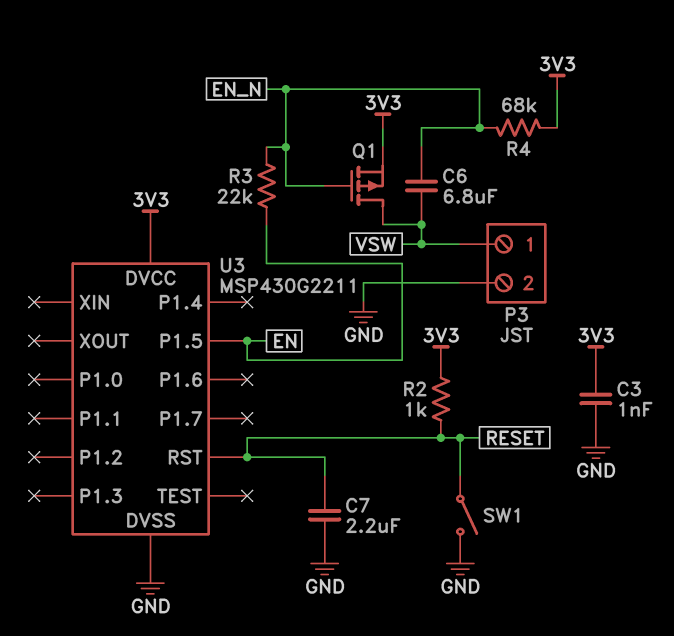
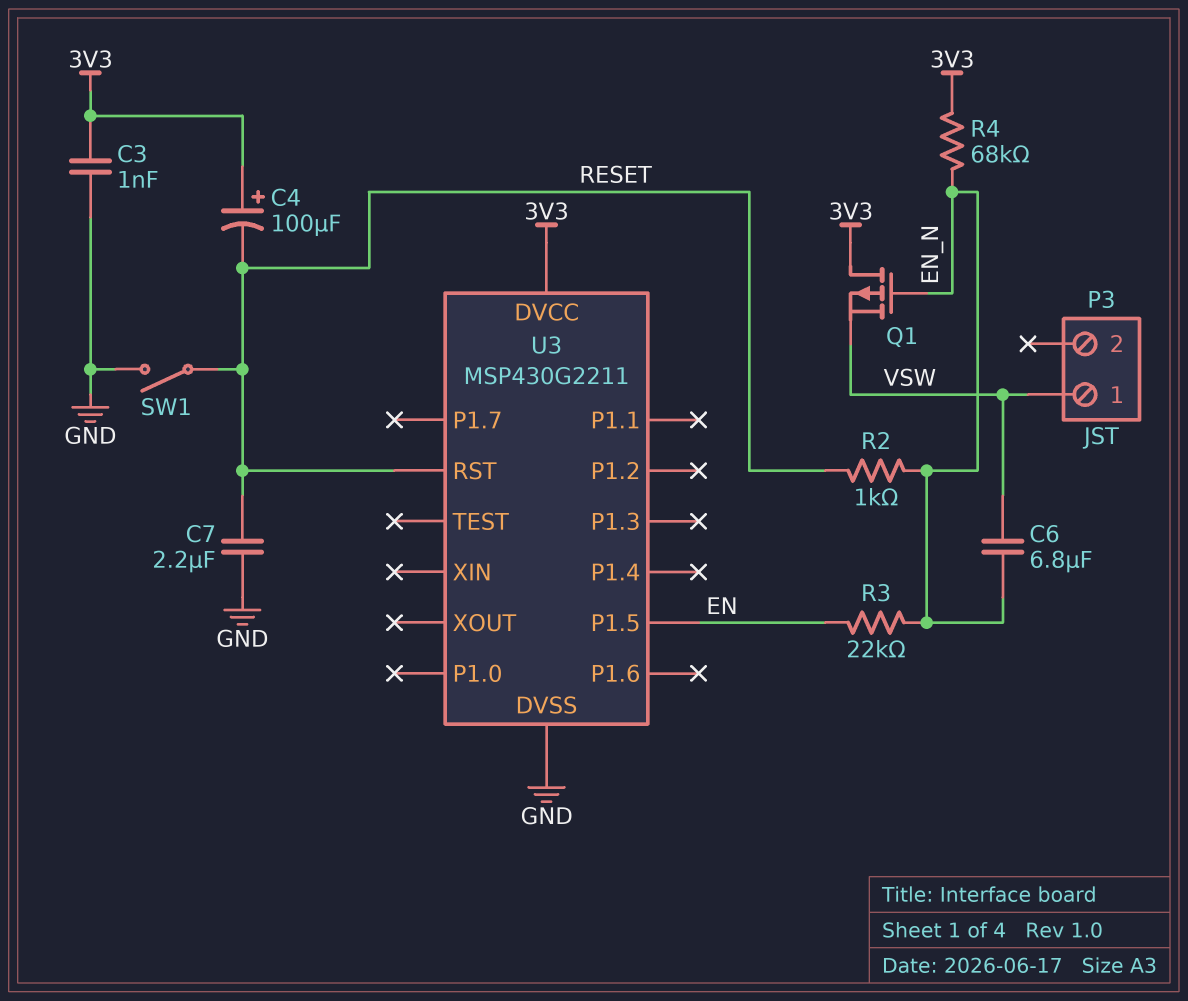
C4: none -> 100uF (plus 3V3, minus RESET)
P3 pin 2: GND -> none
Q1: PMOS (G EN_N, D VSW, S 3V3) -> PMOS (G EN_N, D 3V3, S VSW)
R2: 1k (3V3, RESET) -> 1k (EN_N, RESET)

